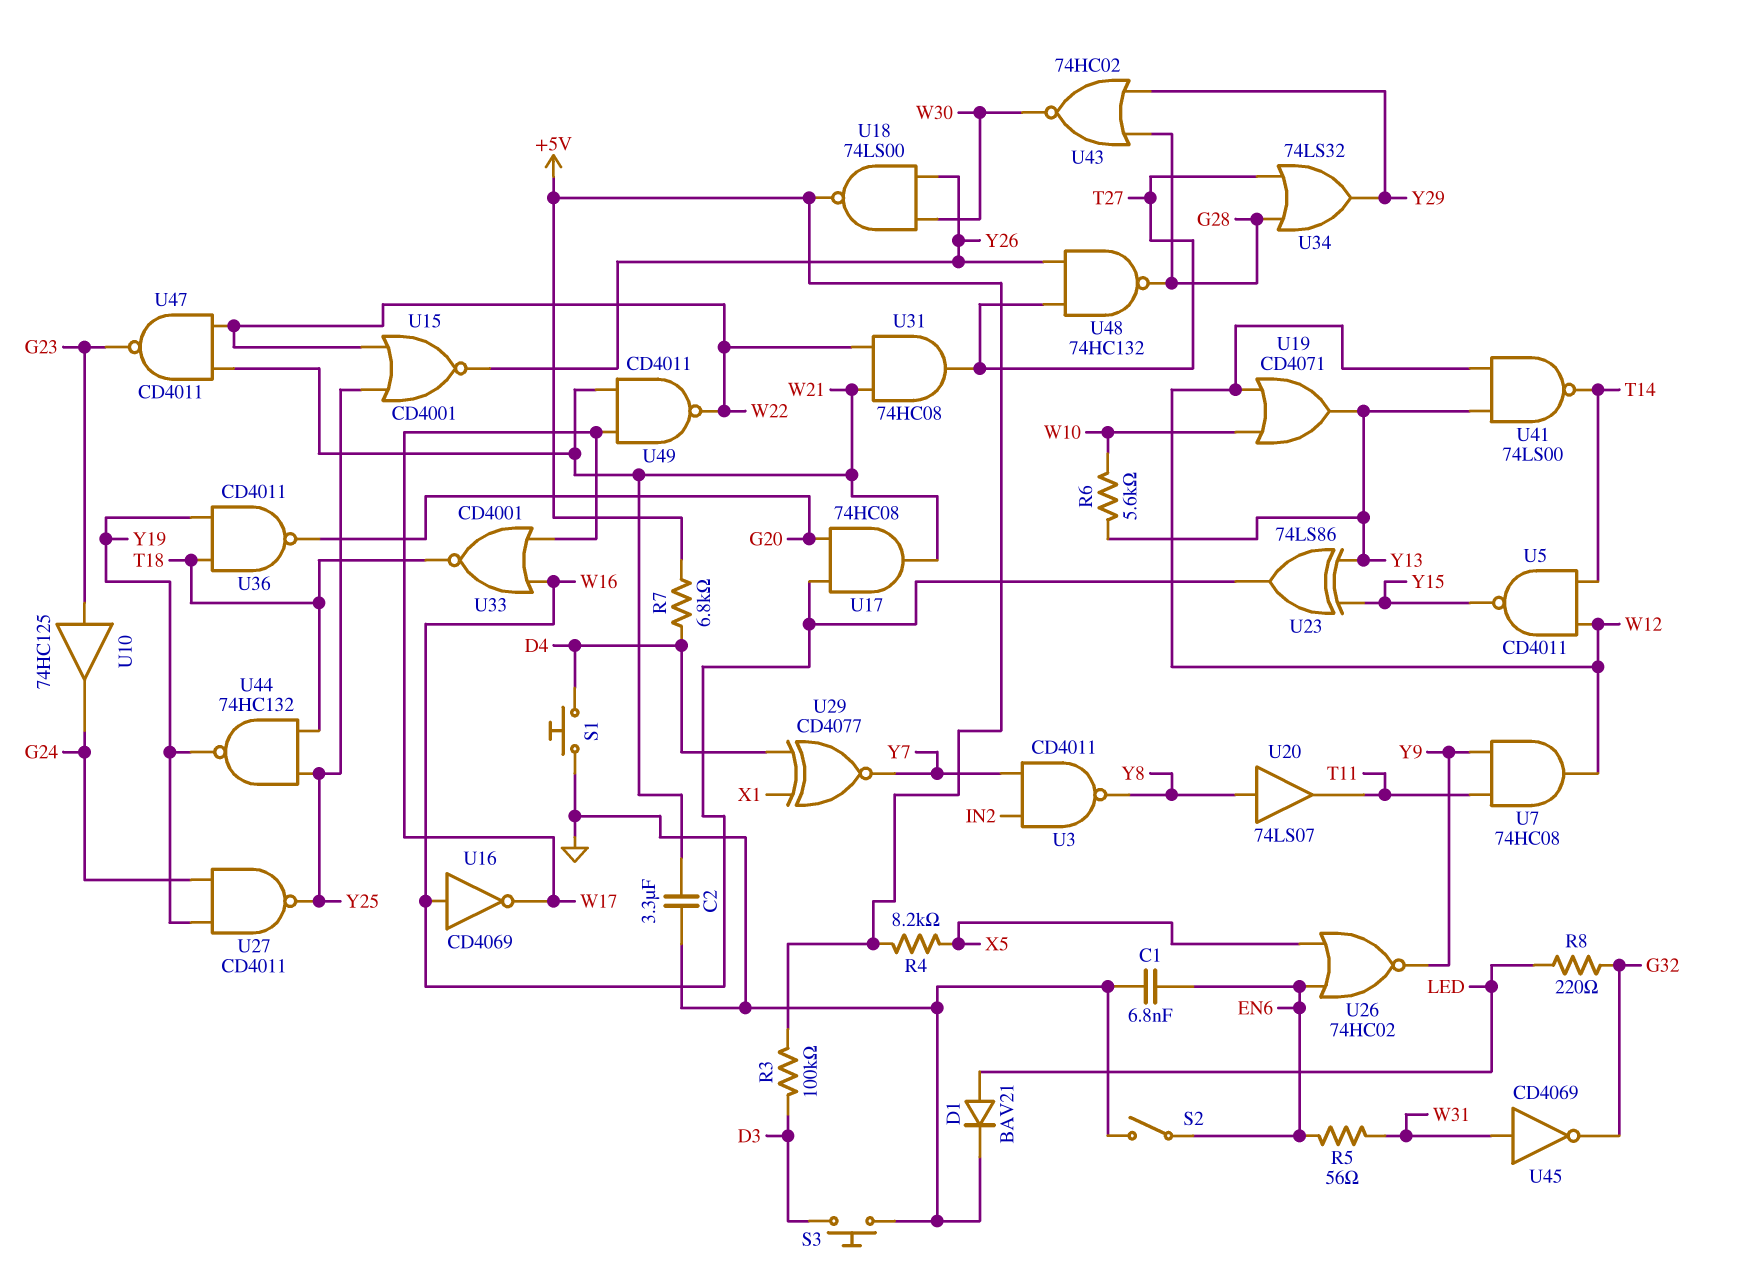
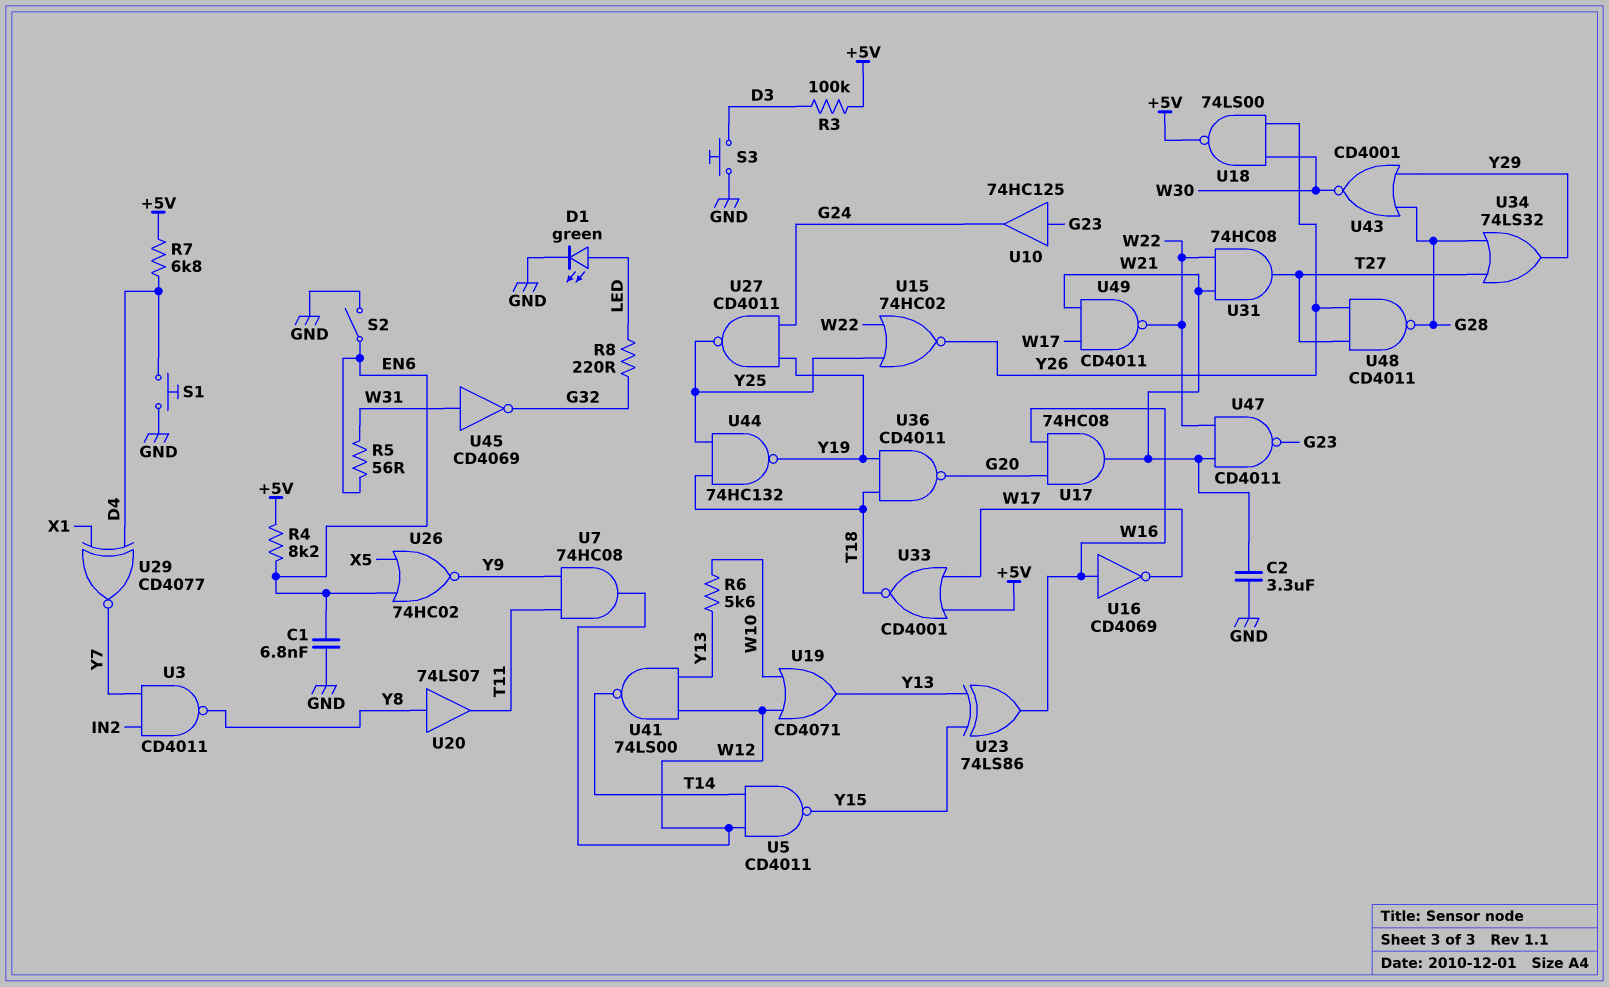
D1: diode BAV21 (A LED, K GND) -> LED green (A LED, K GND)
R4: 8.2k (+5V, X5) -> 8.2k (+5V, EN6)
U15: NOR CD4001 (in W22, in Y25, out Y26) -> NOR 74HC02 (in W22, in Y25, out Y26)
U33: NOR CD4001 (in W16, in W17, out T18) -> NOR CD4001 (in +5V, in W17, out T18)
U43: NOR 74HC02 (in G28, in Y29, out W30) -> NOR CD4001 (in G28, in Y29, out W30)
U48: NAND 74HC132 (in T27, in Y26, out G28) -> NAND CD4011 (in T27, in Y26, out G28)

